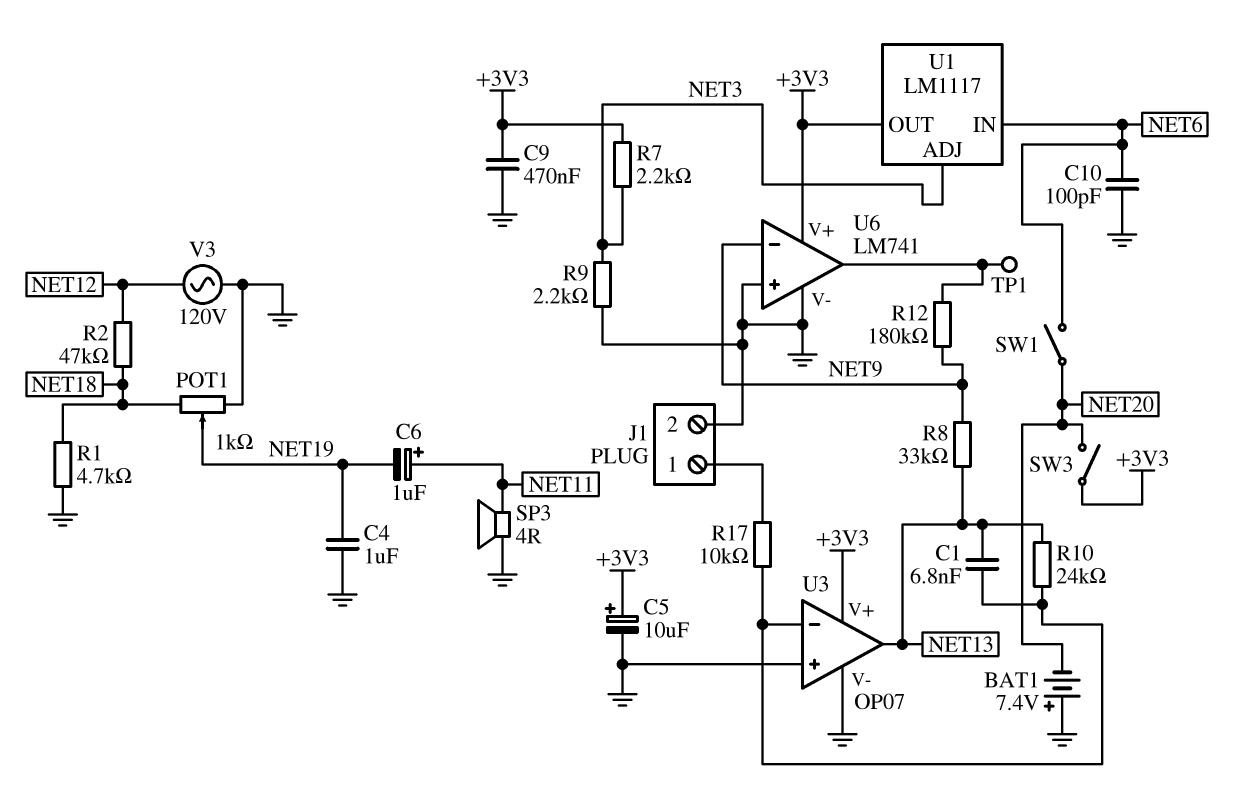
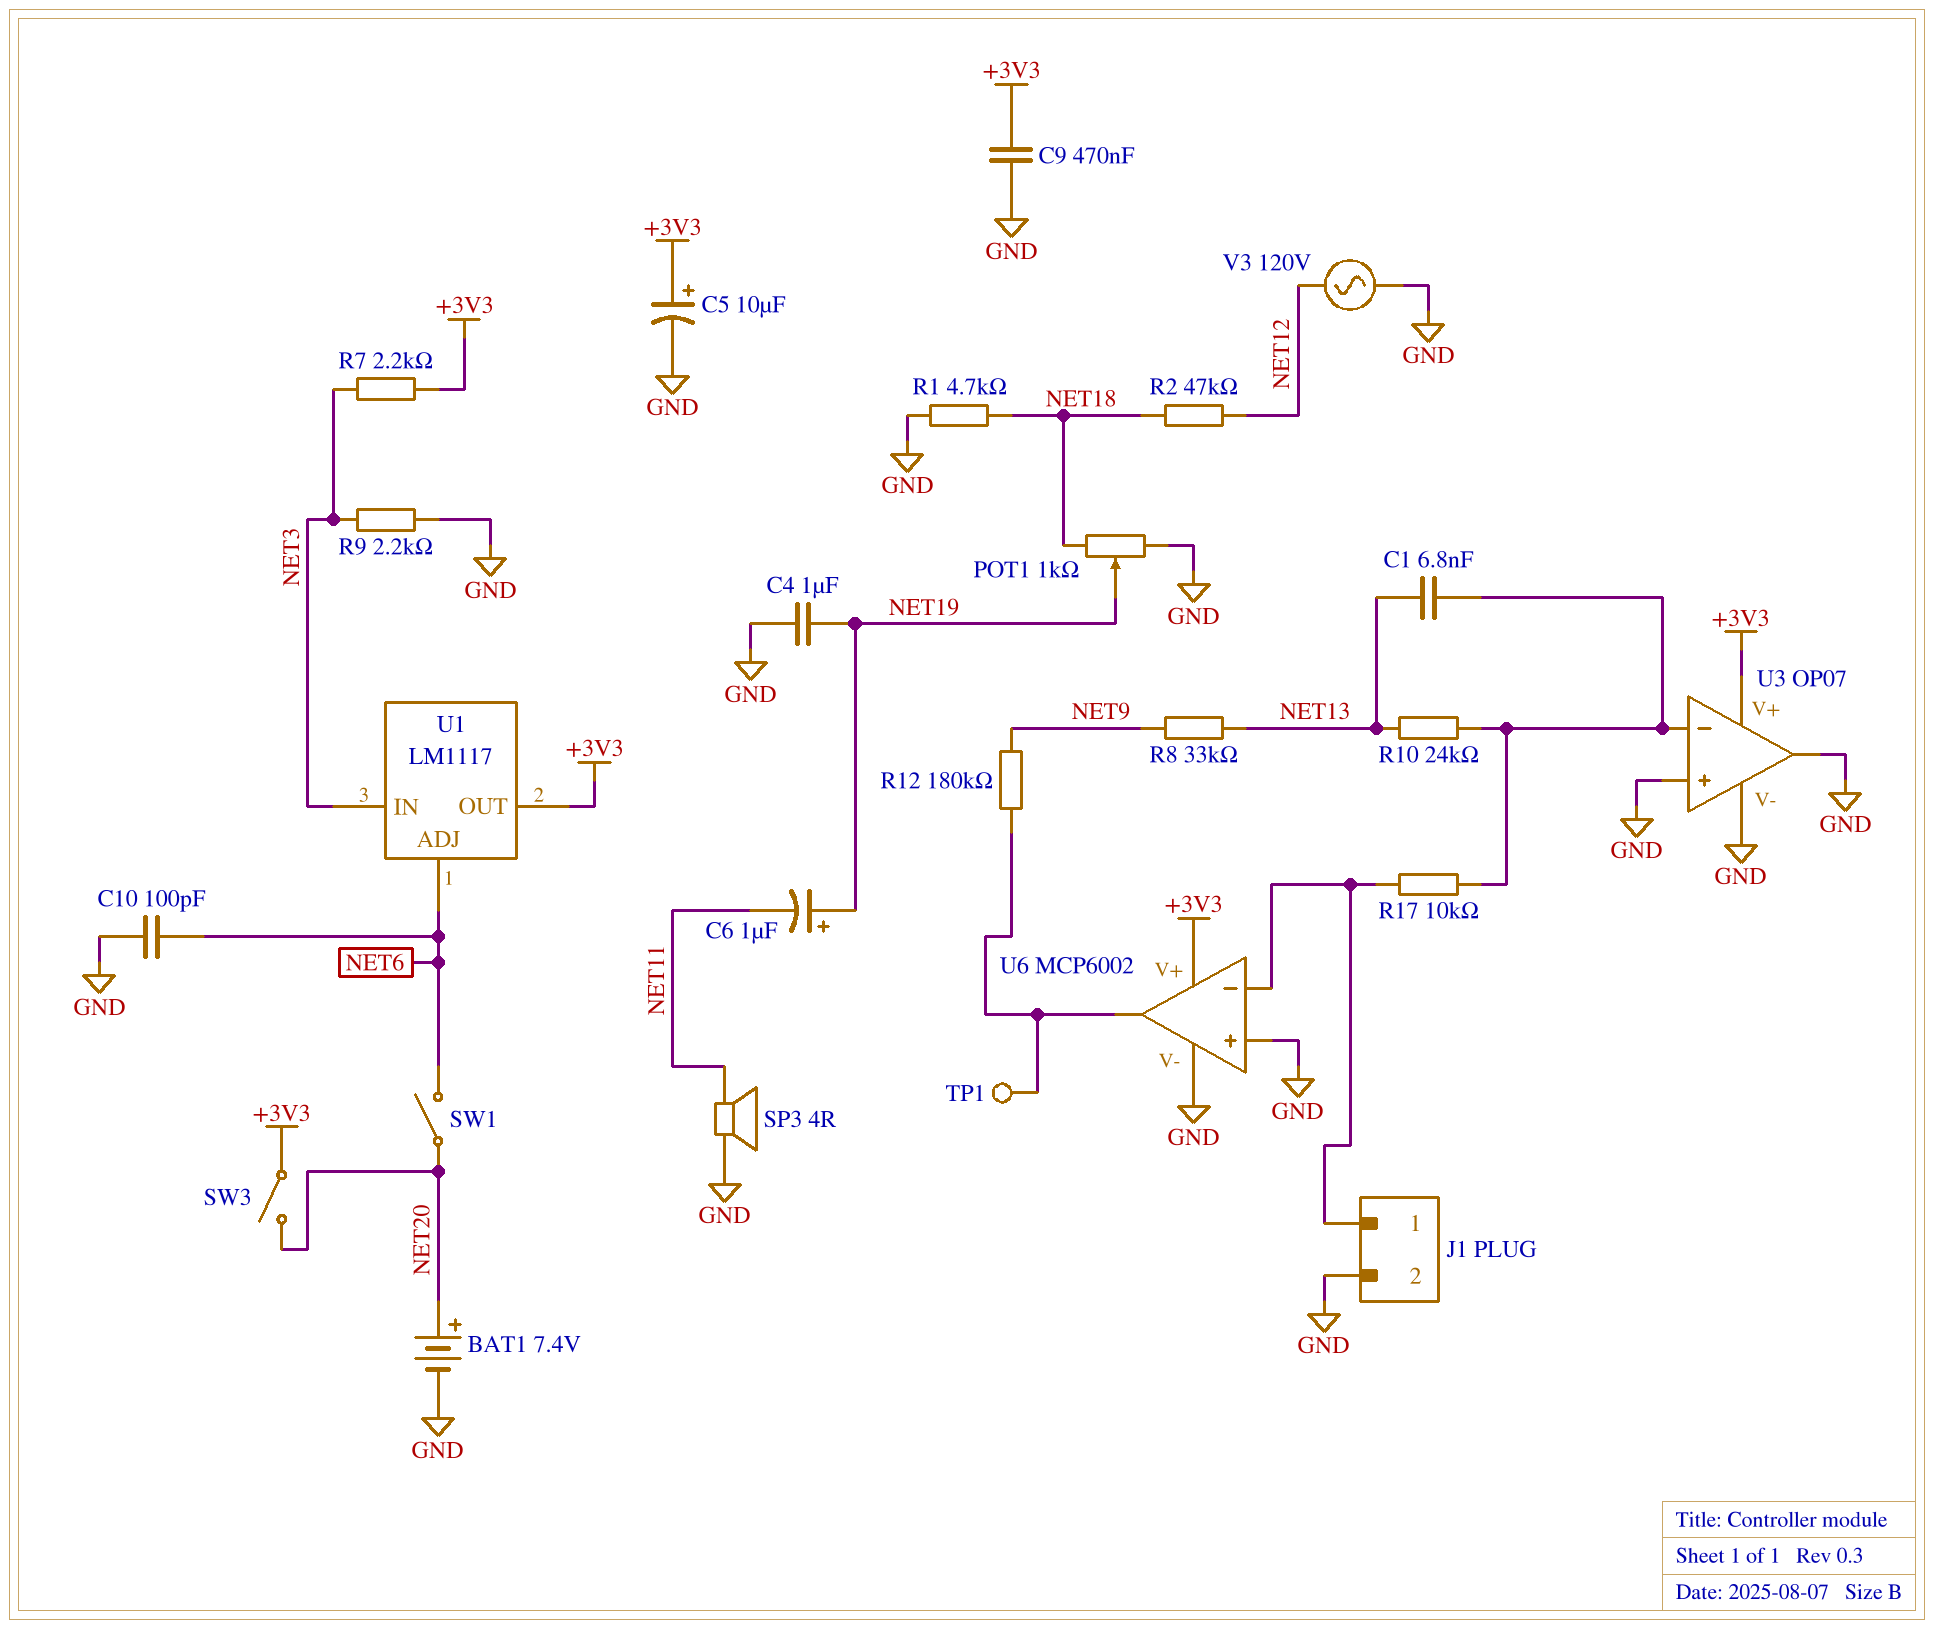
BAT1: 7.4V (plus GND, minus NET20) -> 7.4V (plus NET20, minus GND)
C6: 1uF (plus NET11, minus NET19) -> 1uF (plus NET19, minus NET11)
U1 pin ADJ: NET3 -> NET6
U1 pin IN: NET6 -> NET3
U3 pin out: NET13 -> GND
U6: LM741 -> MCP6002
U6 pin in-: NET9 -> J1/1

